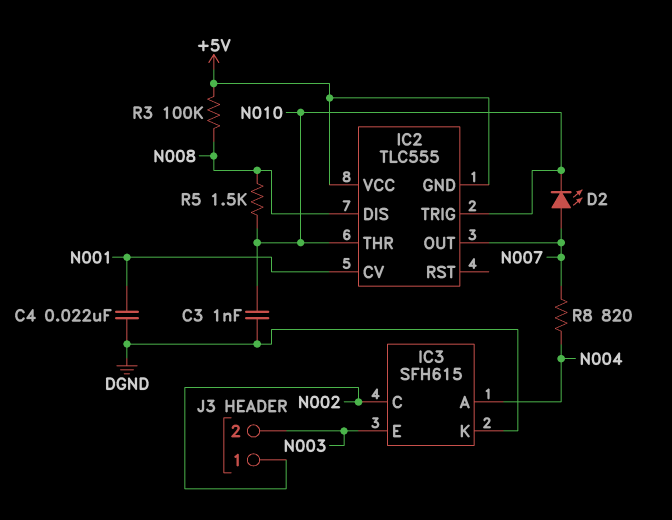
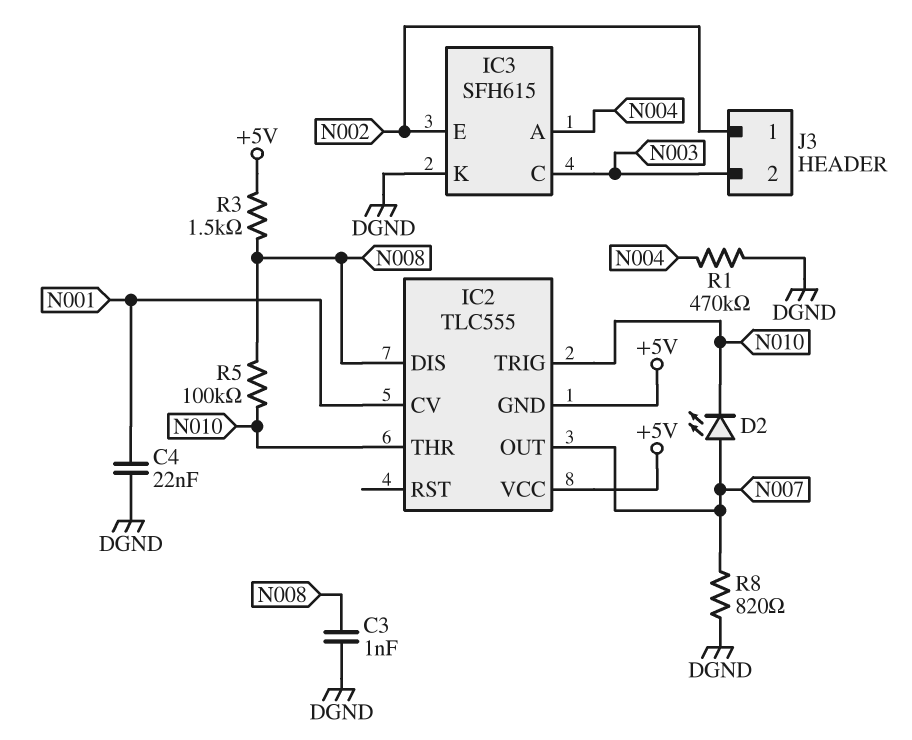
C3: 1nF (DGND, N010) -> 1nF (DGND, N008)
IC3 pin C: N002 -> N003
IC3 pin E: N003 -> N002
R1: none -> 470k (DGND, N004)
R3: 100k (+5V, N008) -> 1.5k (+5V, N008)
R5: 1.5k (N008, N010) -> 100k (N008, N010)
R8: 820 (N004, N007) -> 820 (DGND, N007)

